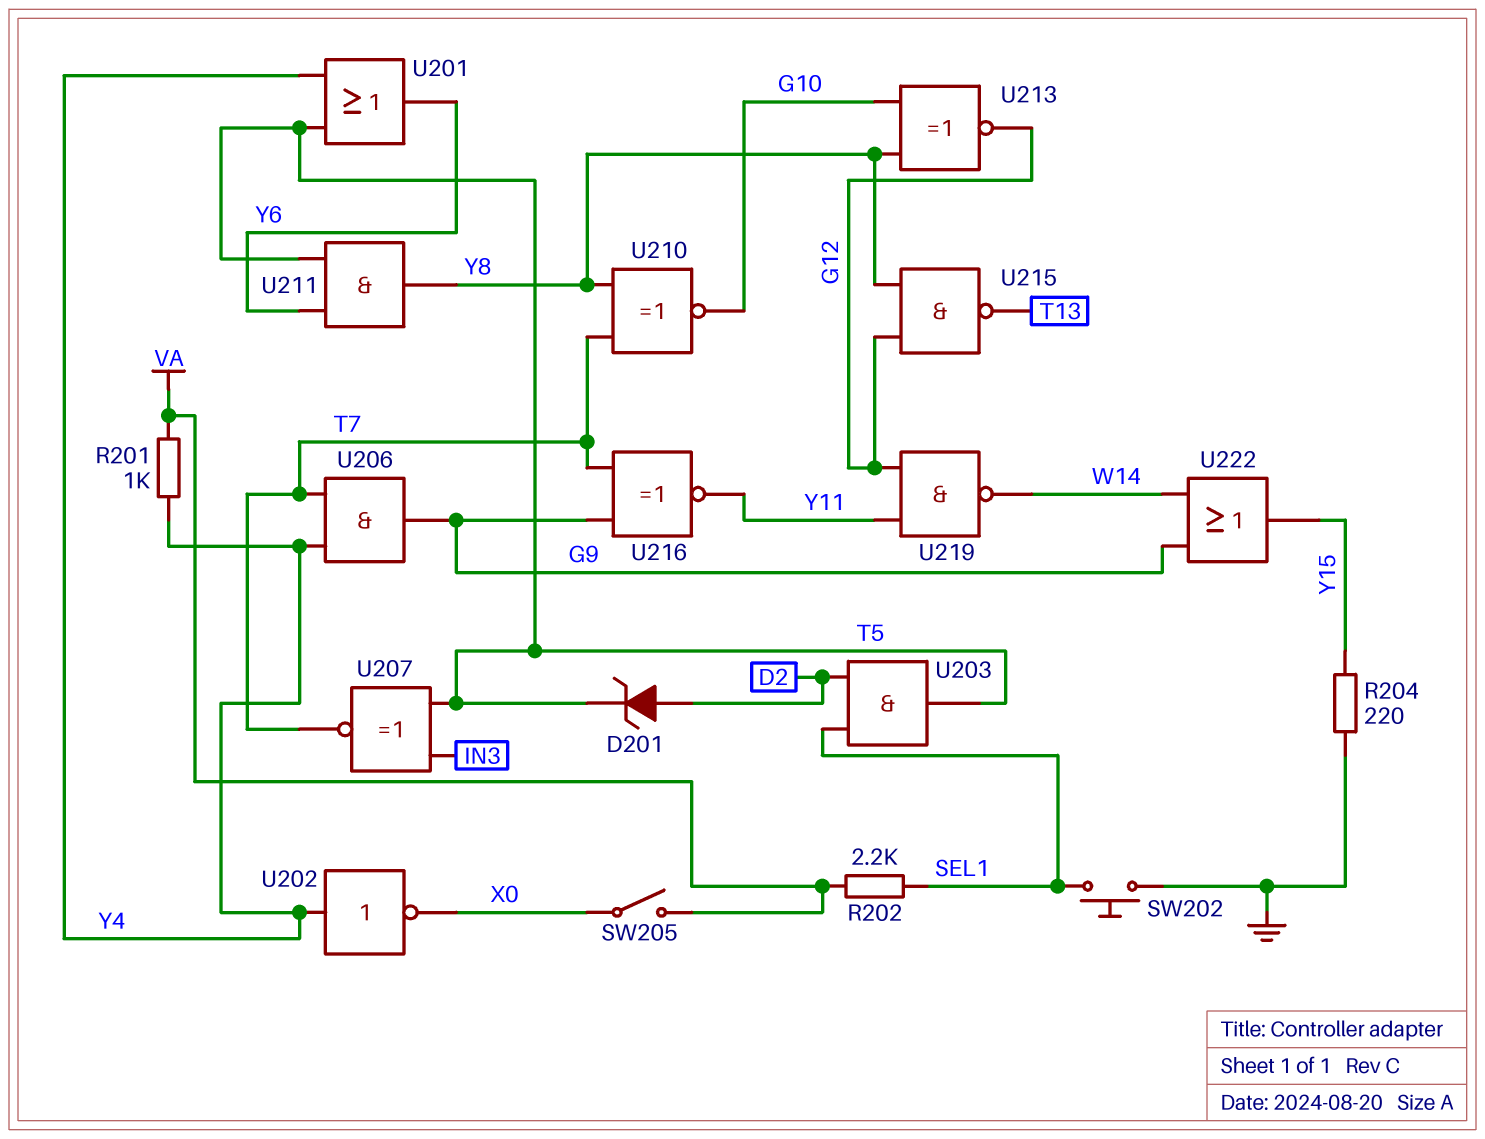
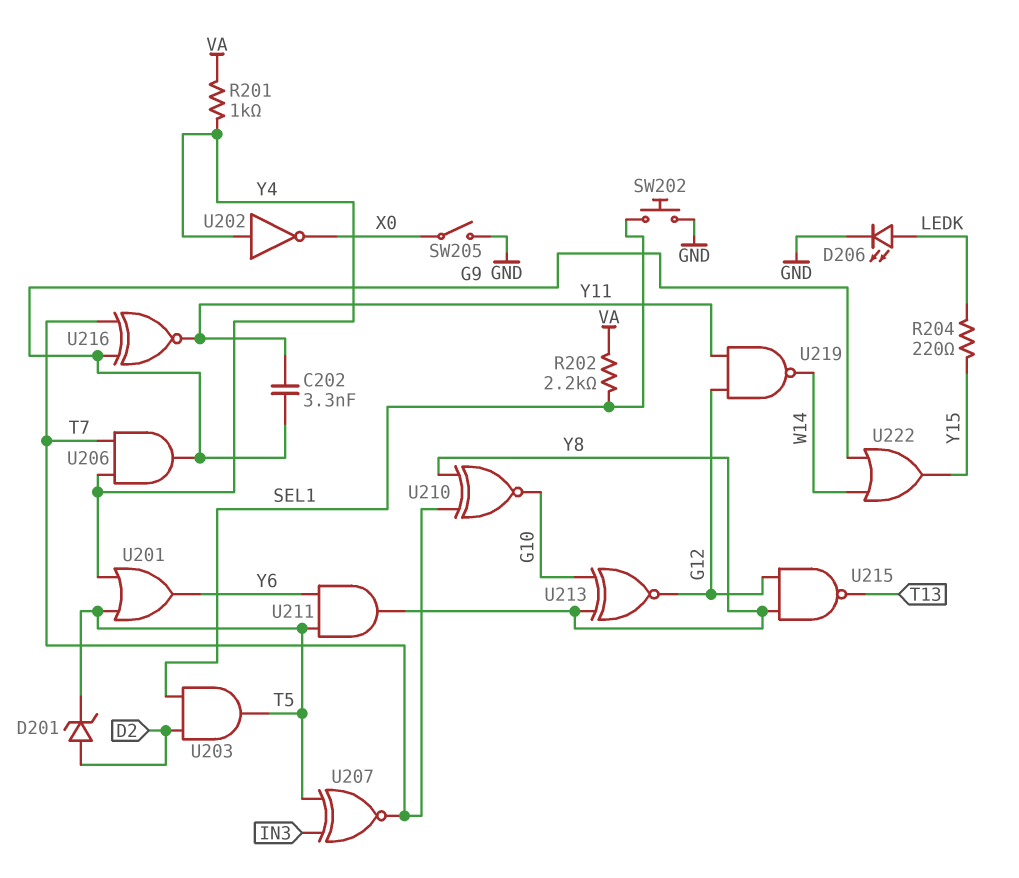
C202: none -> 3.3nF (G9, Y11)
D206: none -> LED (A LEDK, K GND)
R204: 220 (GND, Y15) -> 220 (LEDK, Y15)
SW205: switch (VA, X0) -> switch (GND, X0)

